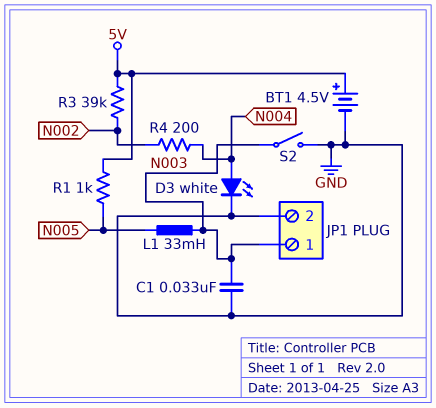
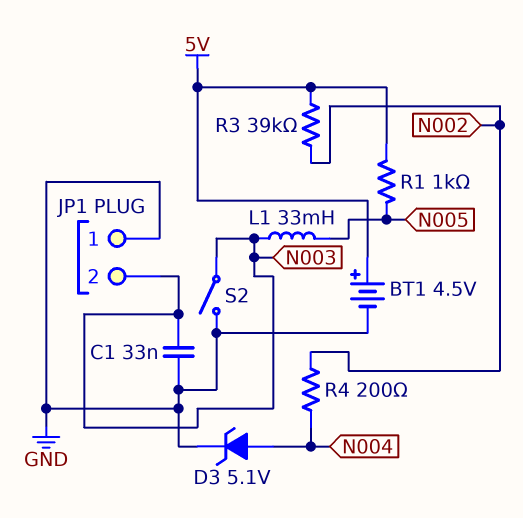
D3: LED white (A N004, K GND) -> zener 5.1V (A N004, K GND)
JP1 pin 1: N003 -> GND
JP1 pin 2: GND -> N003

